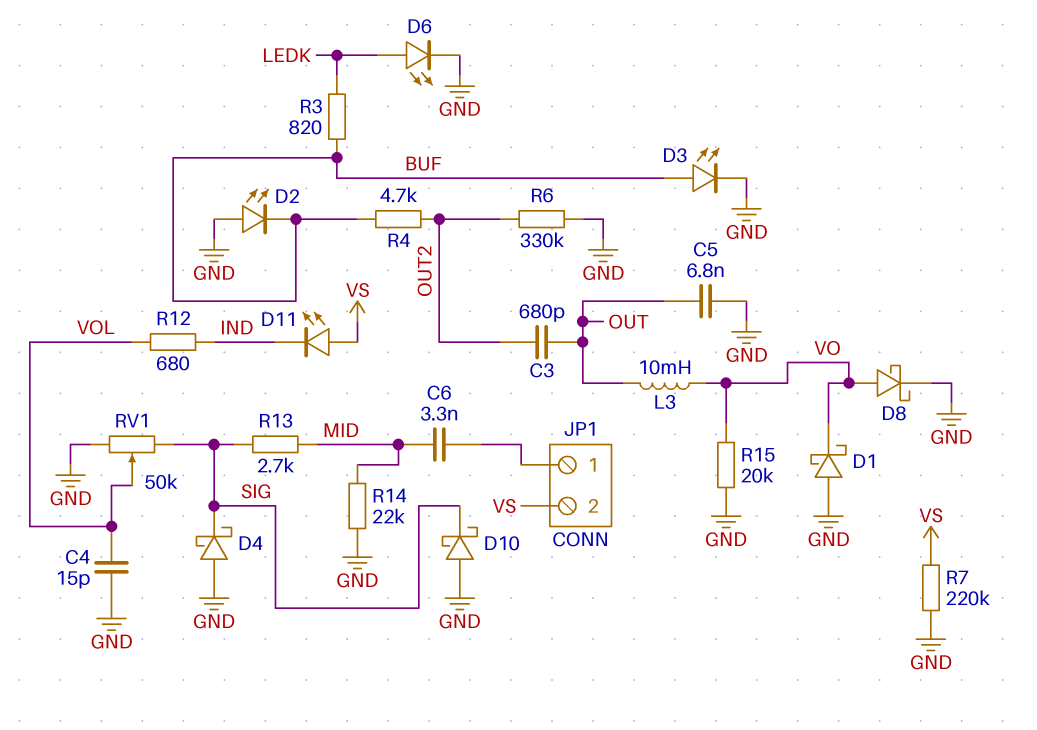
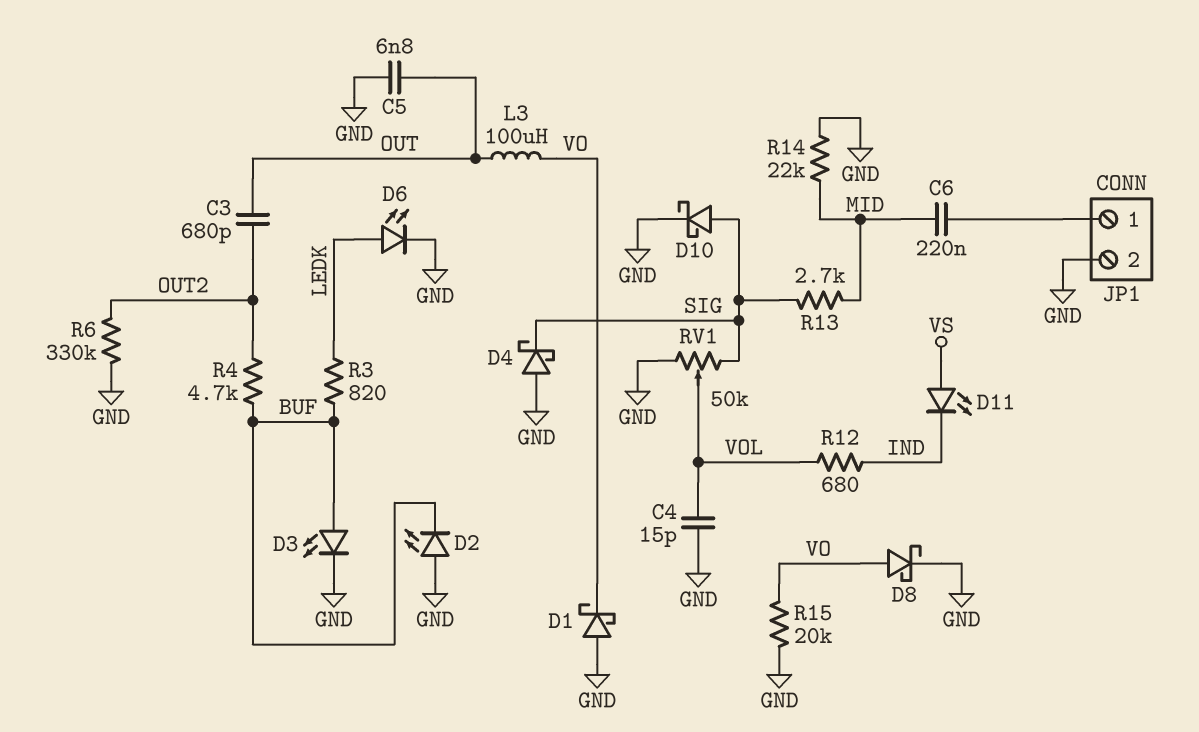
C6: 3.3nF (JP1/1, MID) -> 220nF (JP1/1, MID)
D10: schottky (A GND, K SIG) -> schottky (A SIG, K GND)
JP1 pin 2: VS -> GND
L3: 10mH (OUT, VO) -> 100uH (OUT, VO)
R7: 220k (GND, VS) -> none

